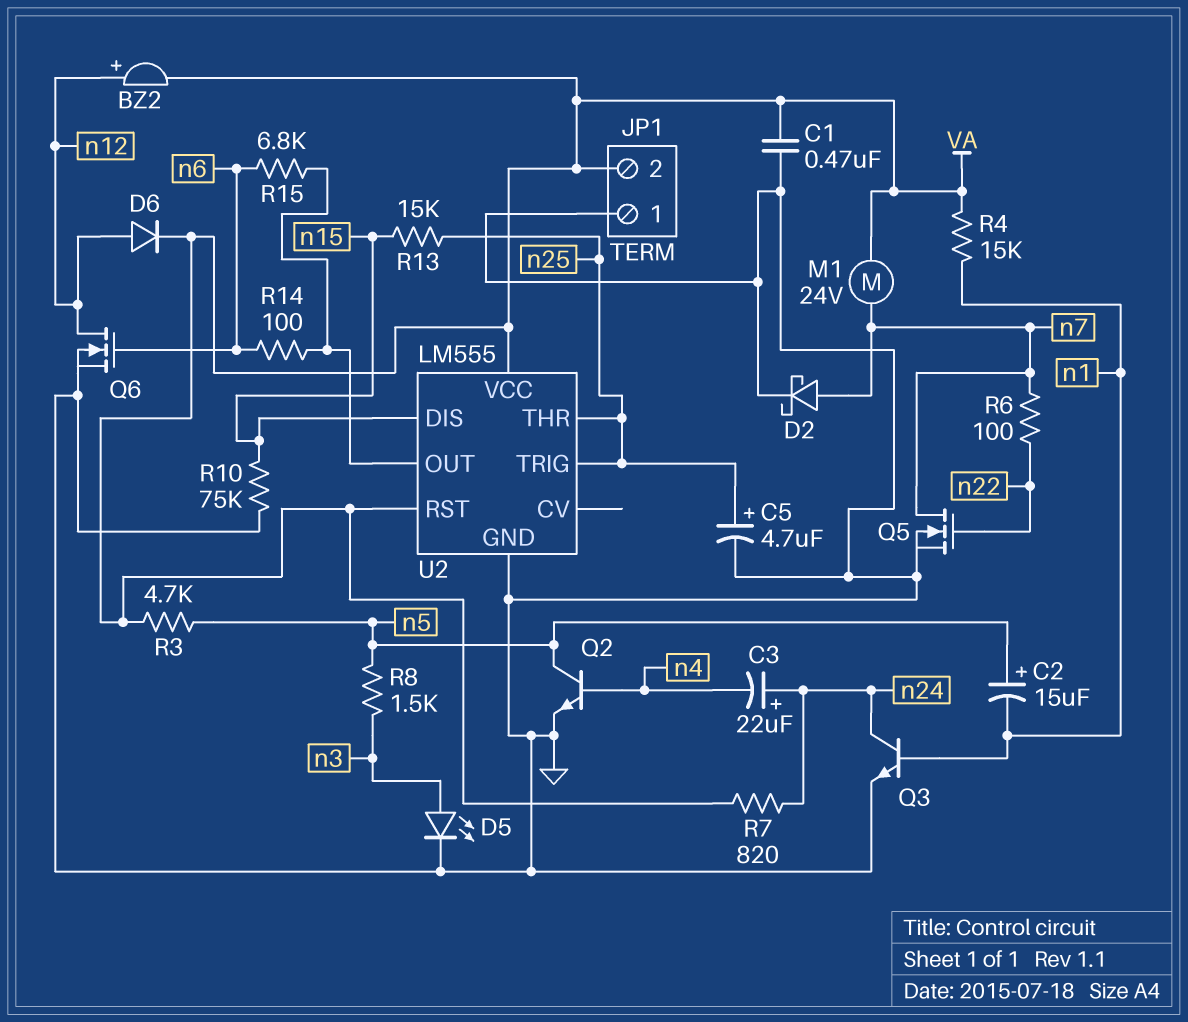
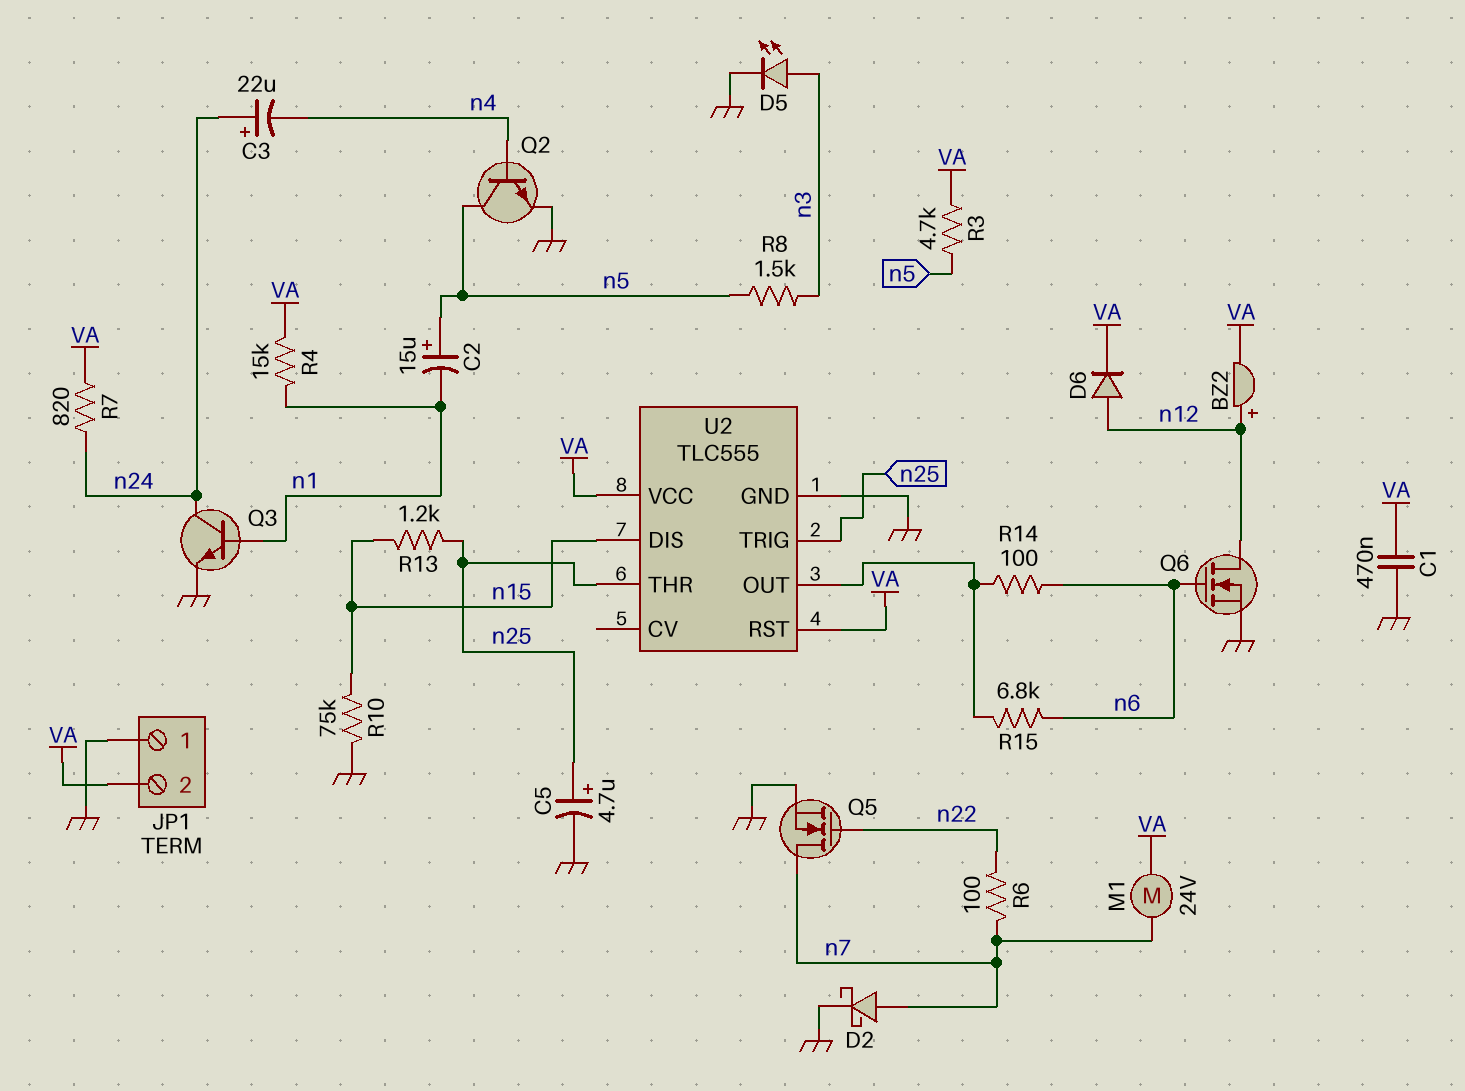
R13: 15k (n15, n25) -> 1.2k (n15, n25)
U2: LM555 -> TLC555

